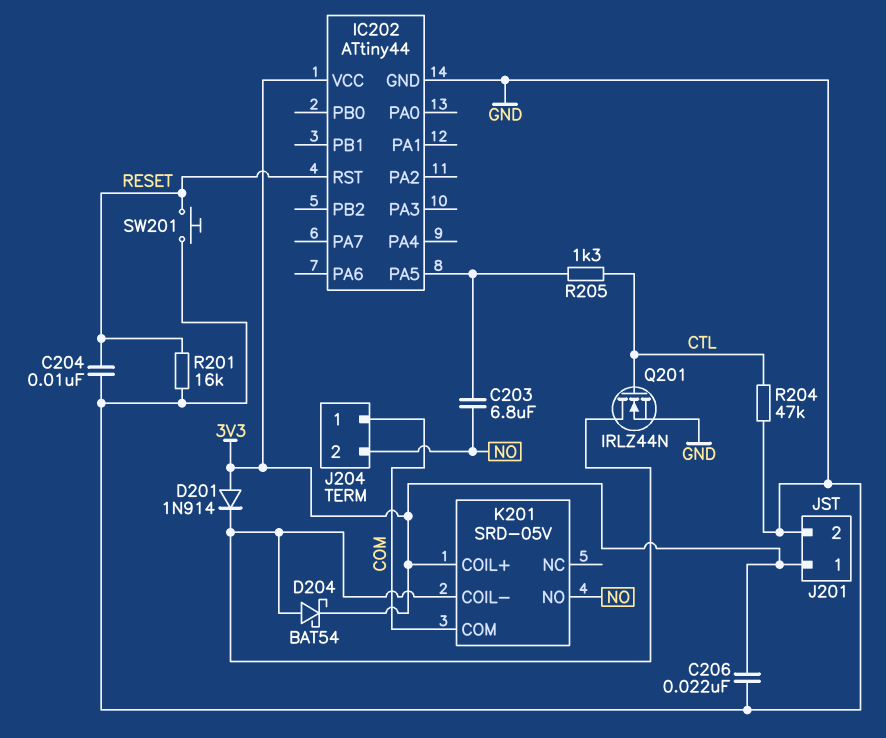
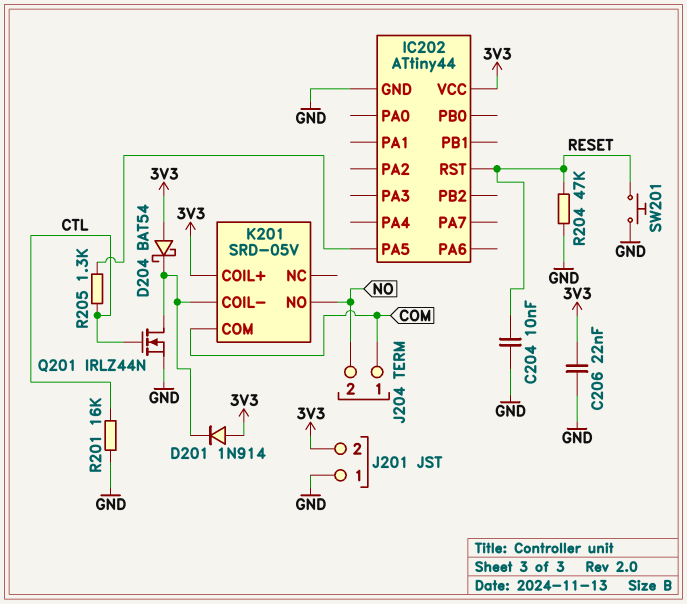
C203: 6.8uF (IC202/PA5, NO) -> none
D204: schottky BAT54 (A K201/COIL-, K 3V3) -> schottky BAT54 (A 3V3, K K201/COIL-)
J201 pin 1: 3V3 -> GND
J201 pin 2: GND -> 3V3
R201: 16k (GND, RESET) -> 16k (CTL, GND)
R204: 47k (CTL, GND) -> 47k (GND, RESET)

